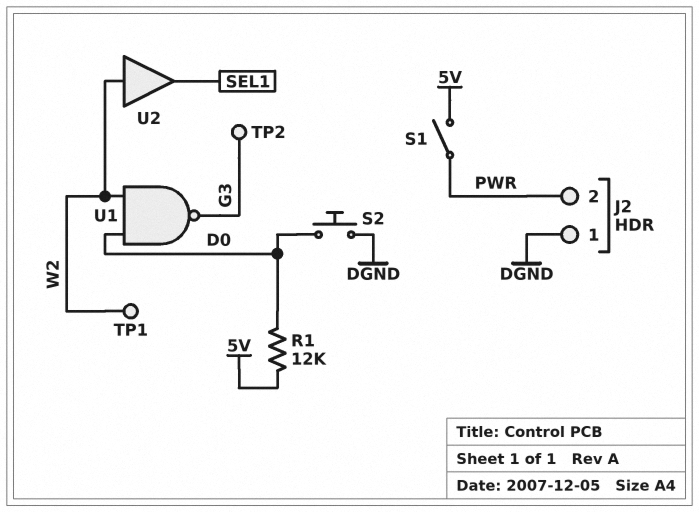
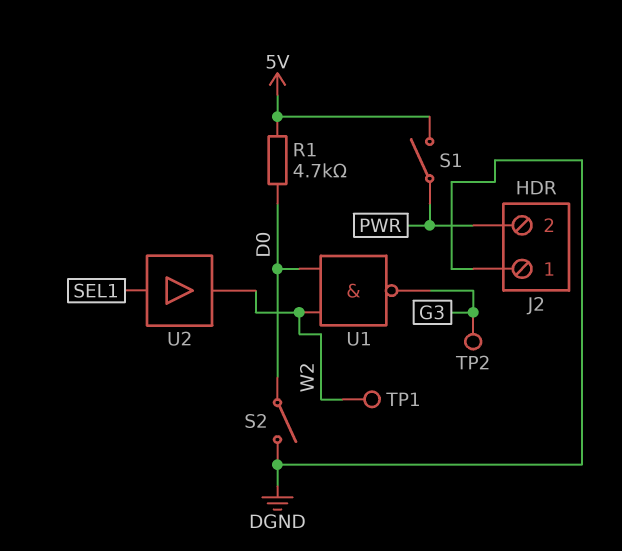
R1: 12k (5V, D0) -> 4.7k (5V, D0)
S2: button (D0, DGND) -> switch (D0, DGND)
U2: buffer (in W2, out SEL1) -> buffer (in SEL1, out W2)

